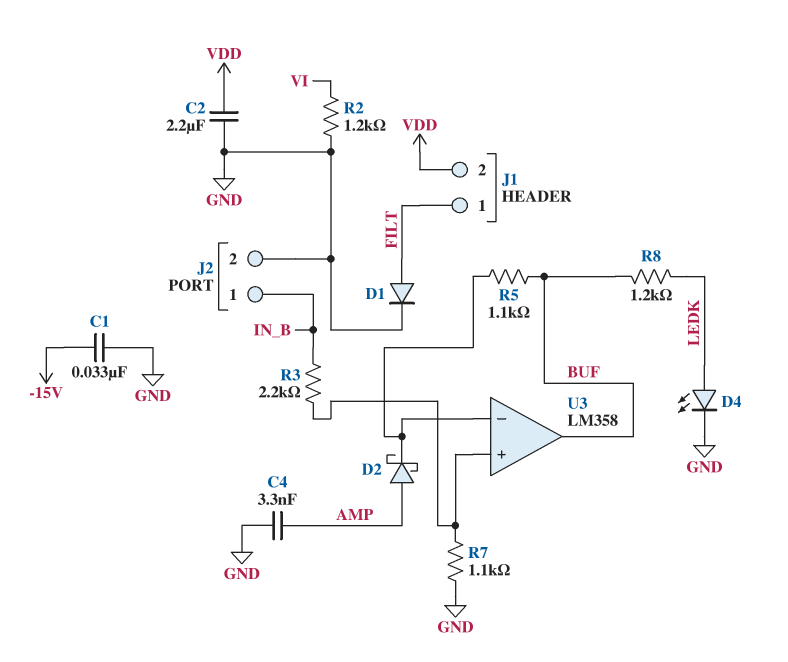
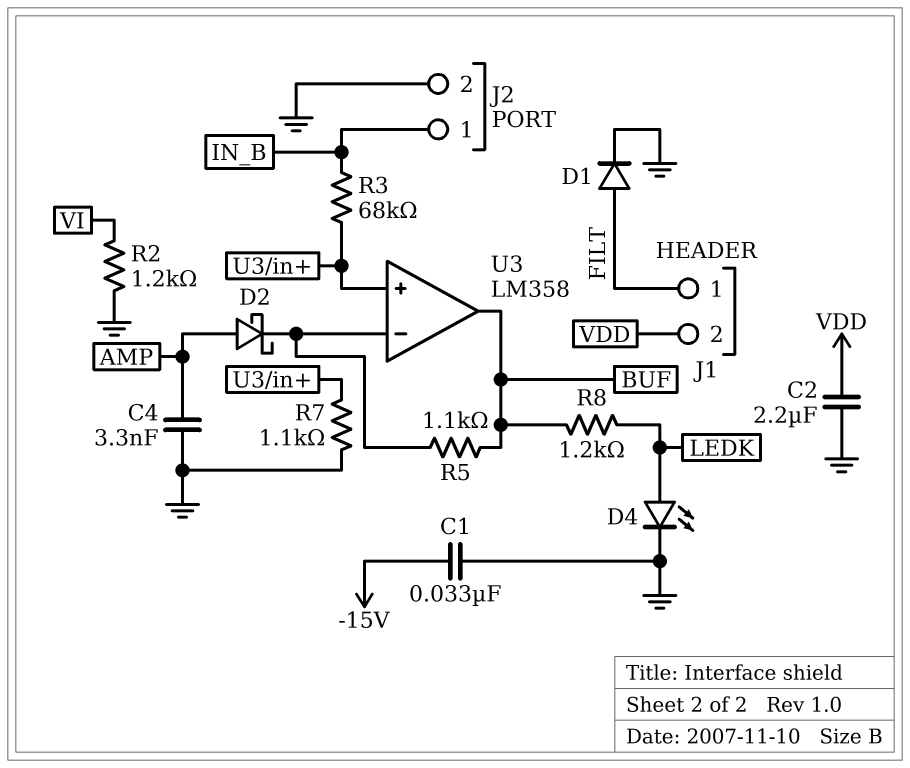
R3: 2.2k (IN_B, U3/in+) -> 68k (IN_B, U3/in+)

